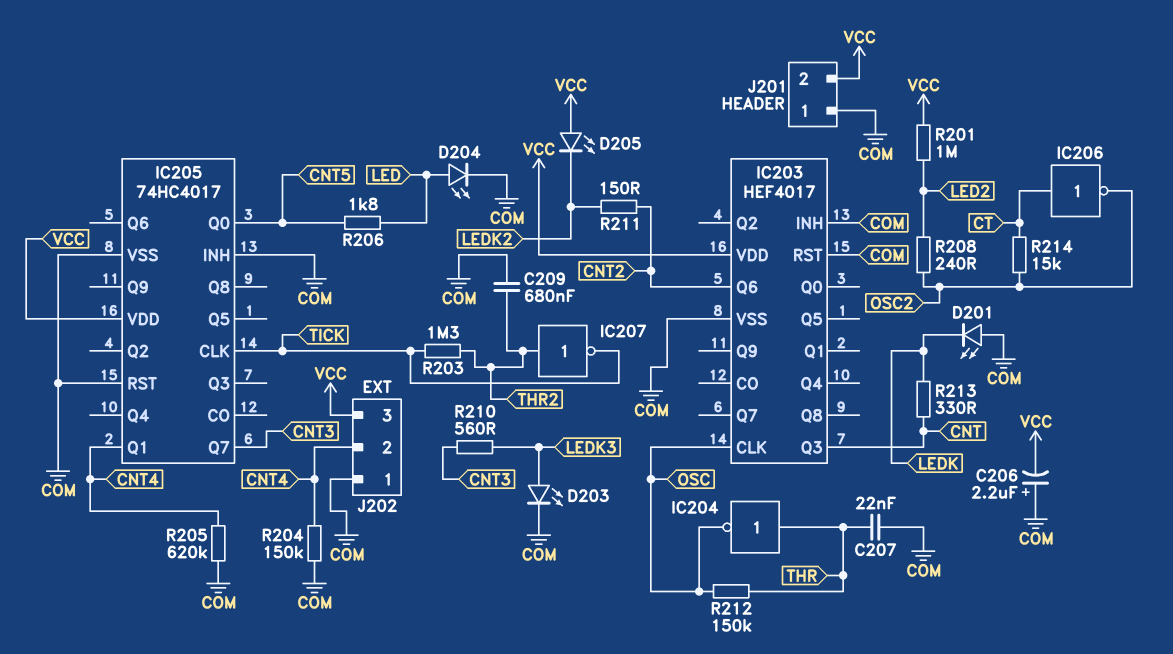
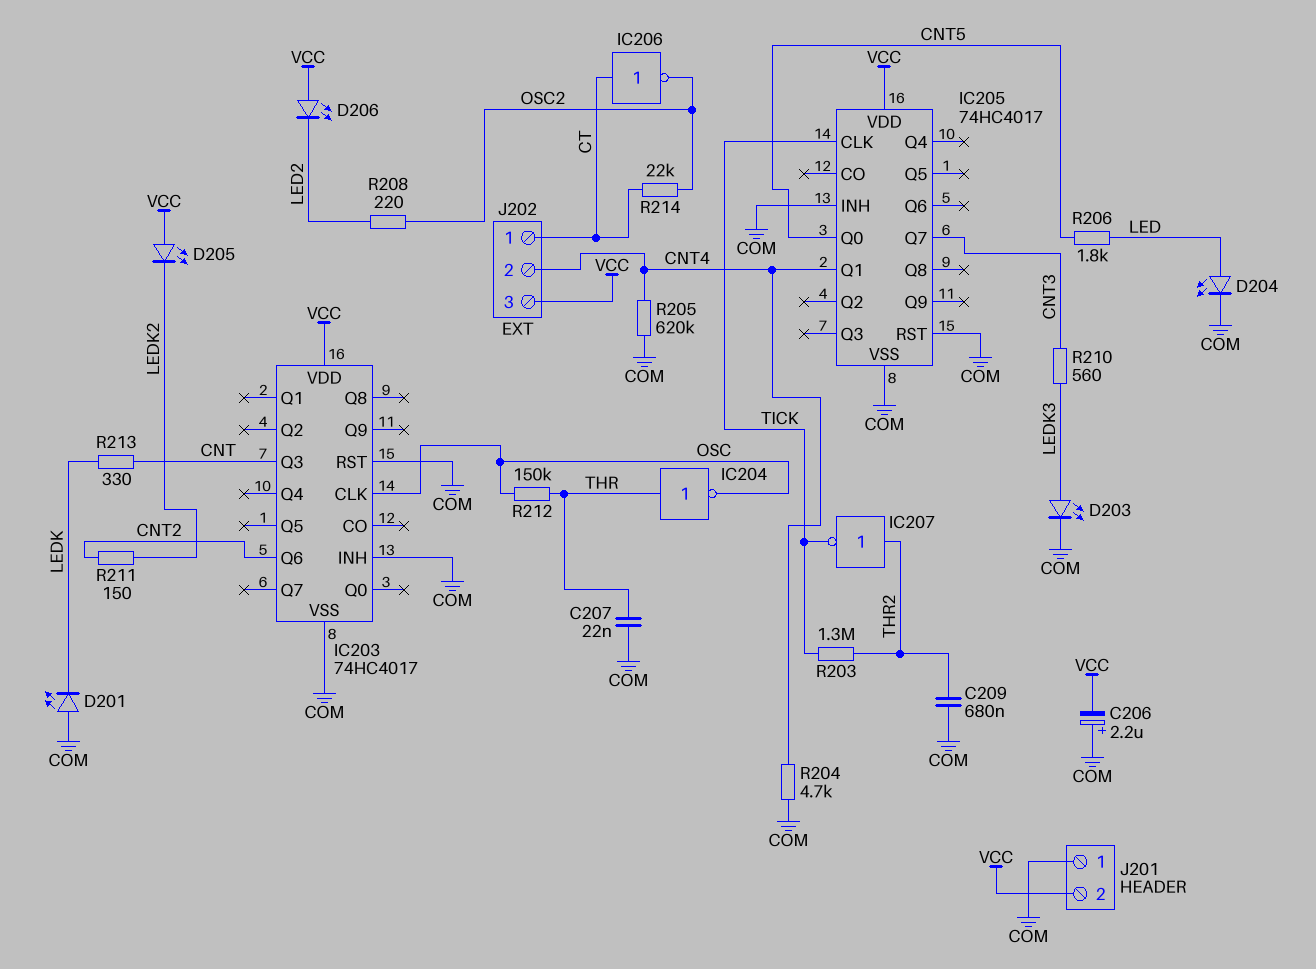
D206: none -> LED (A VCC, K LED2)
IC203: HEF4017 -> 74HC4017
J202 pin 1: COM -> CT
R201: 1M (LED2, VCC) -> none
R204: 150k (CNT4, COM) -> 4.7k (CNT4, COM)
R208: 240 (LED2, OSC2) -> 220 (LED2, OSC2)
R214: 15k (CT, OSC2) -> 22k (CT, OSC2)

